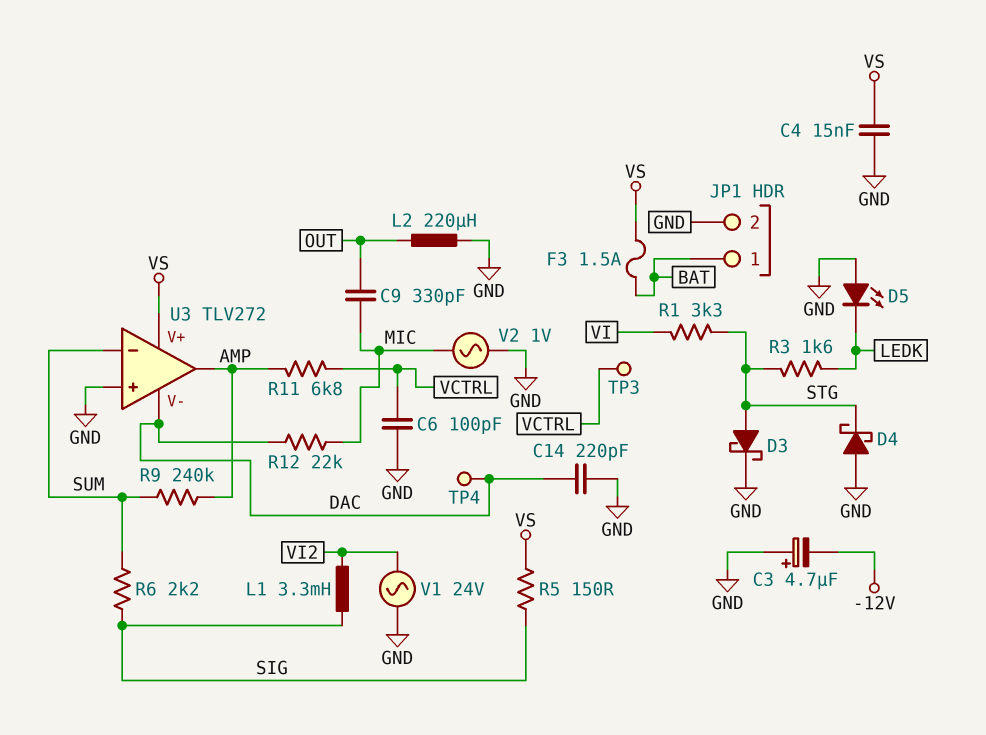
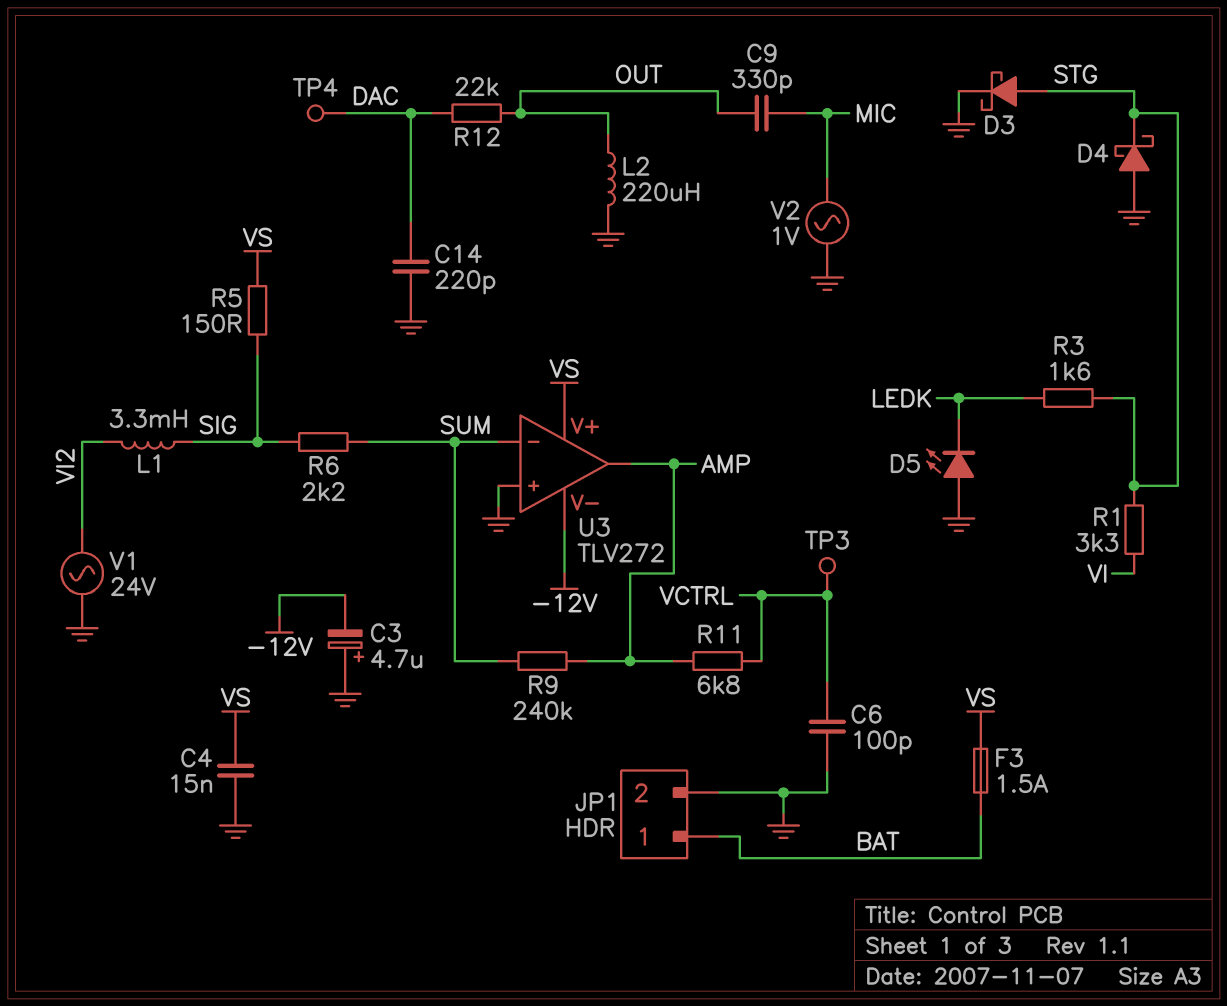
R12: 22k (DAC, MIC) -> 22k (DAC, OUT)
U3 pin V-: DAC -> -12V

